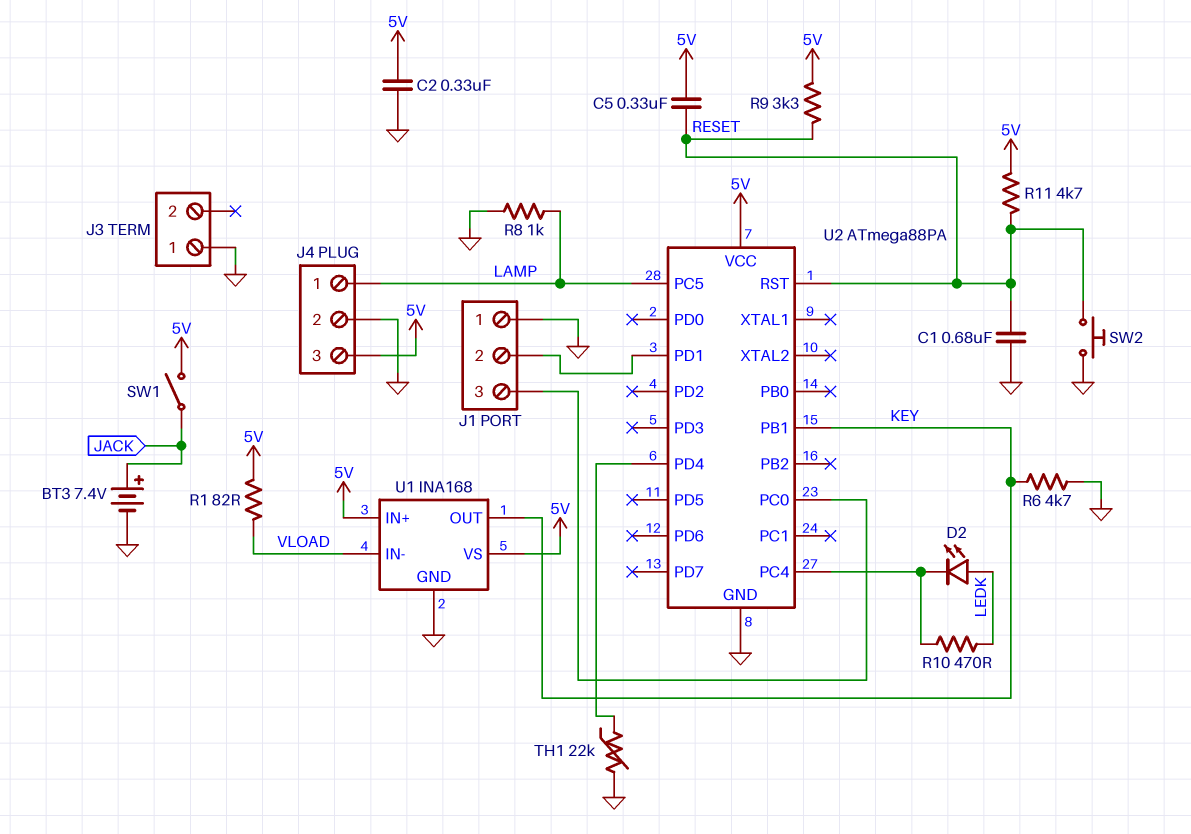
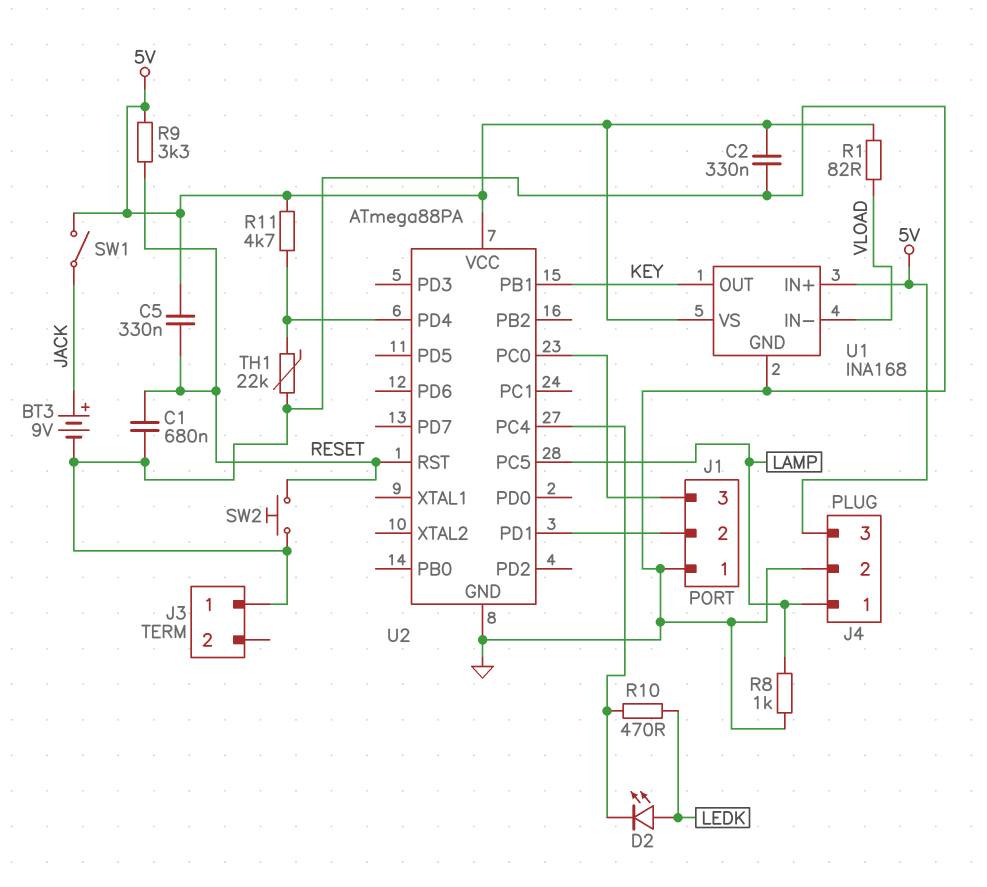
BT3: 7.4V (plus JACK, minus GND) -> 9V (plus JACK, minus GND)
R6: 4.7k (GND, KEY) -> none
R11: 4.7k (5V, RESET) -> 4.7k (5V, U2/PD4)

